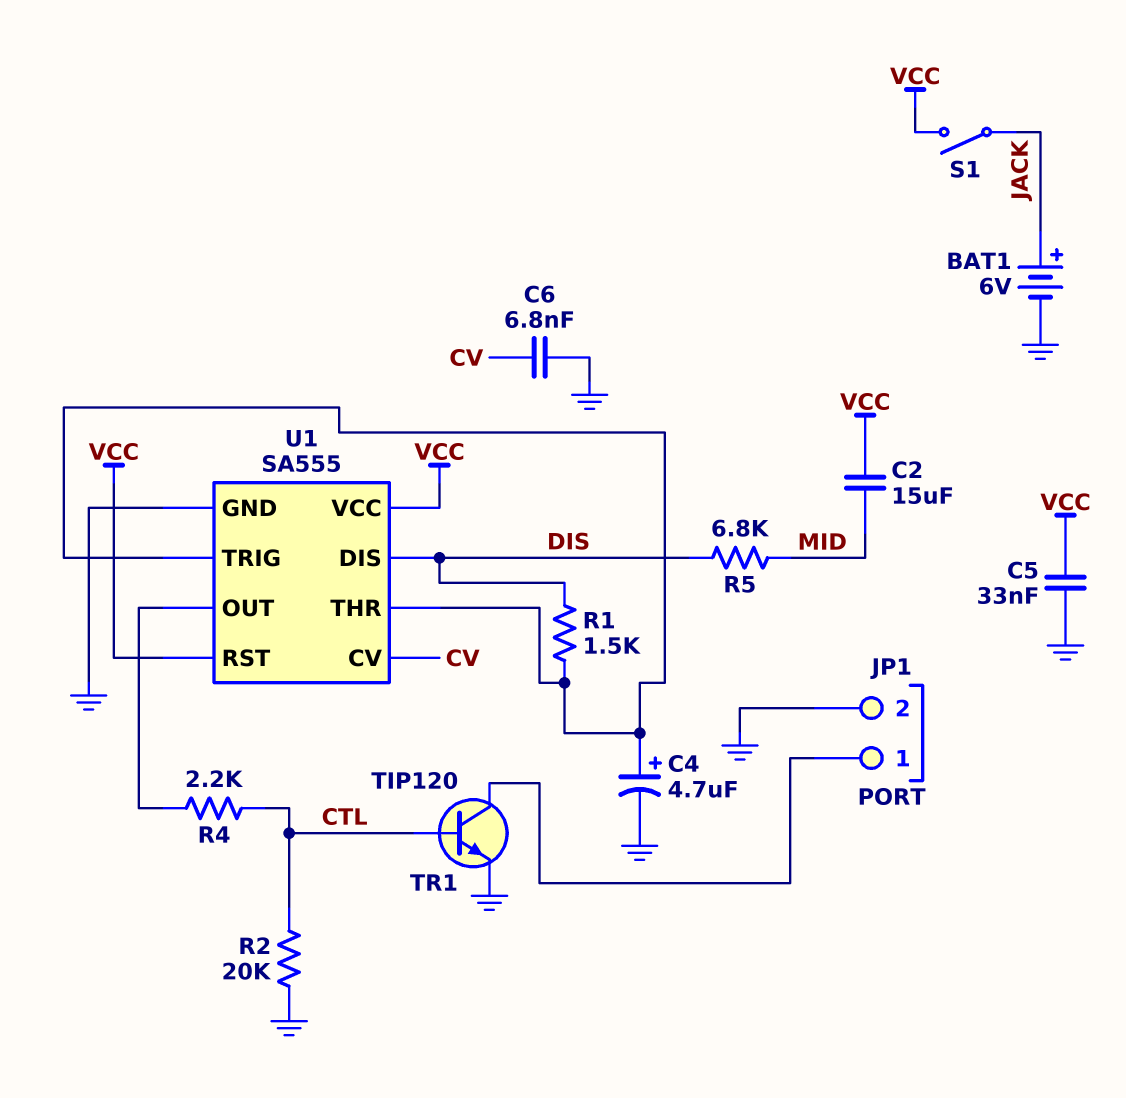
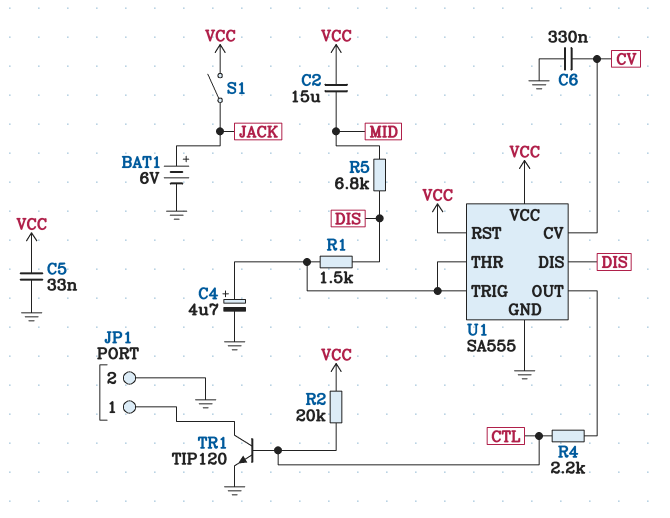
C6: 6.8nF (CV, GND) -> 330nF (CV, GND)
R2: 20k (CTL, GND) -> 20k (CTL, VCC)

